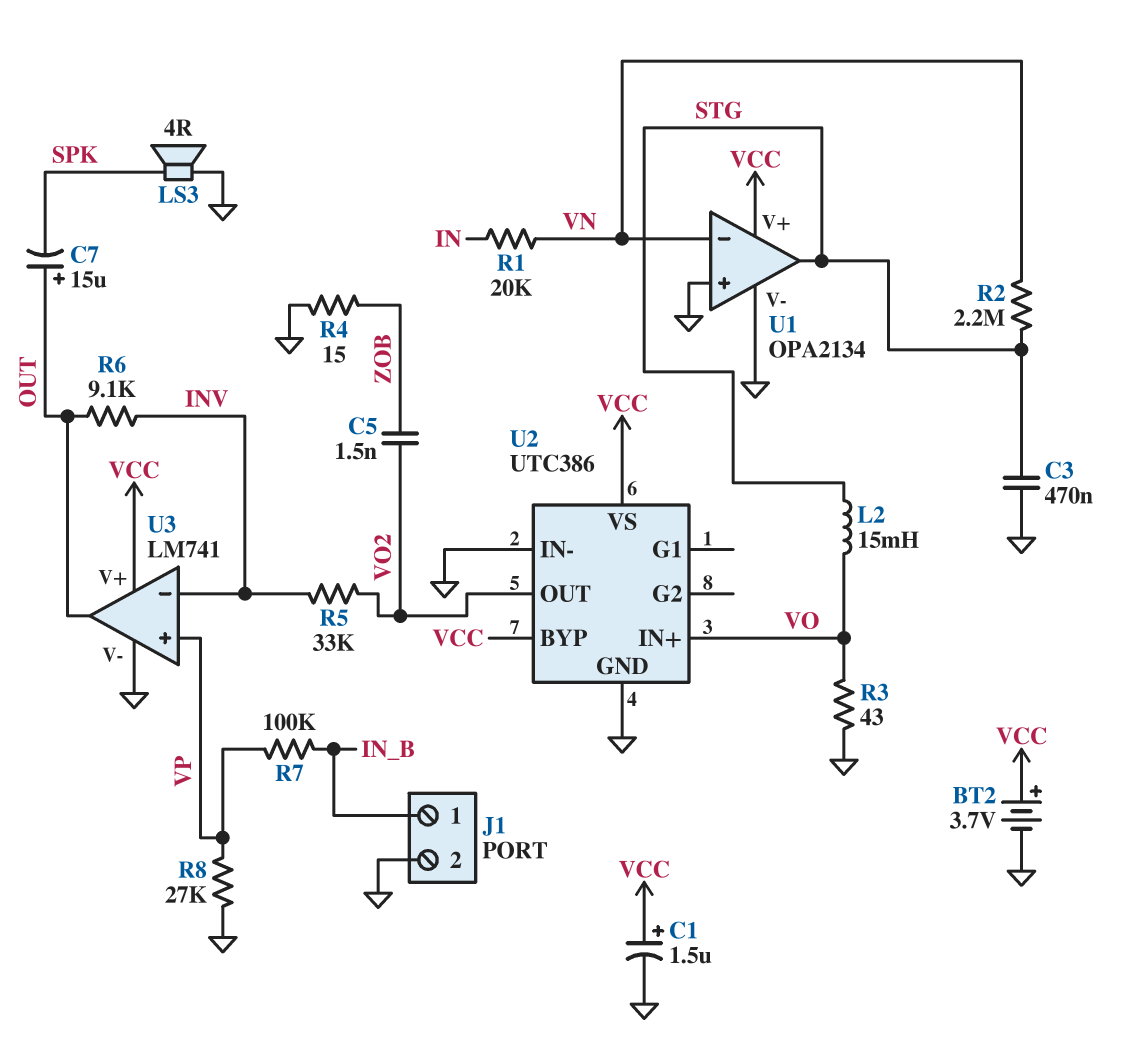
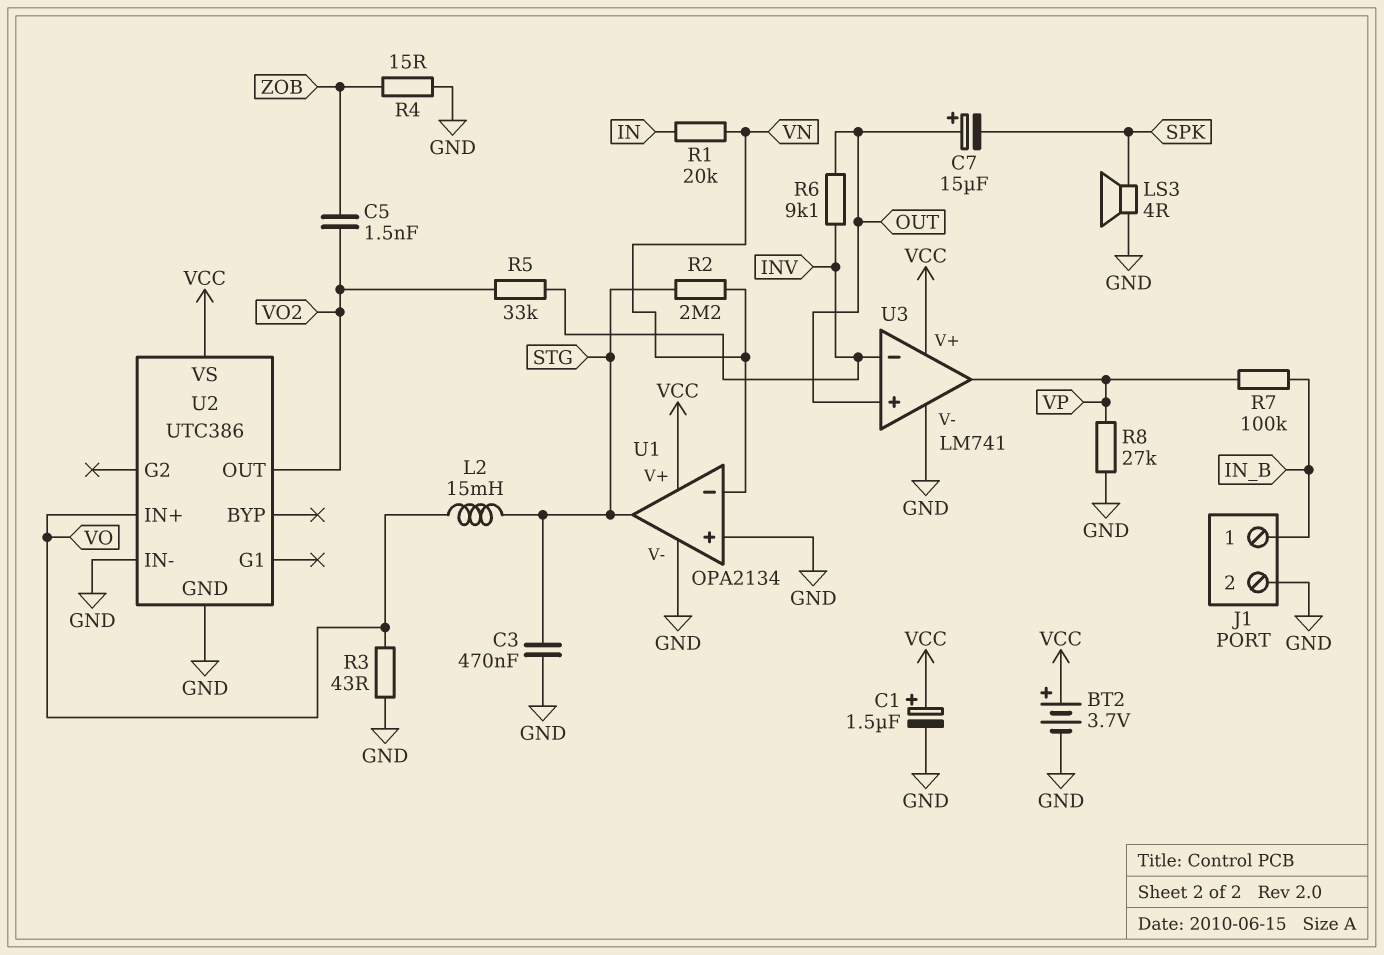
U2 pin BYP: VCC -> none
U3 pin in+: VP -> OUT
U3 pin out: OUT -> VP

